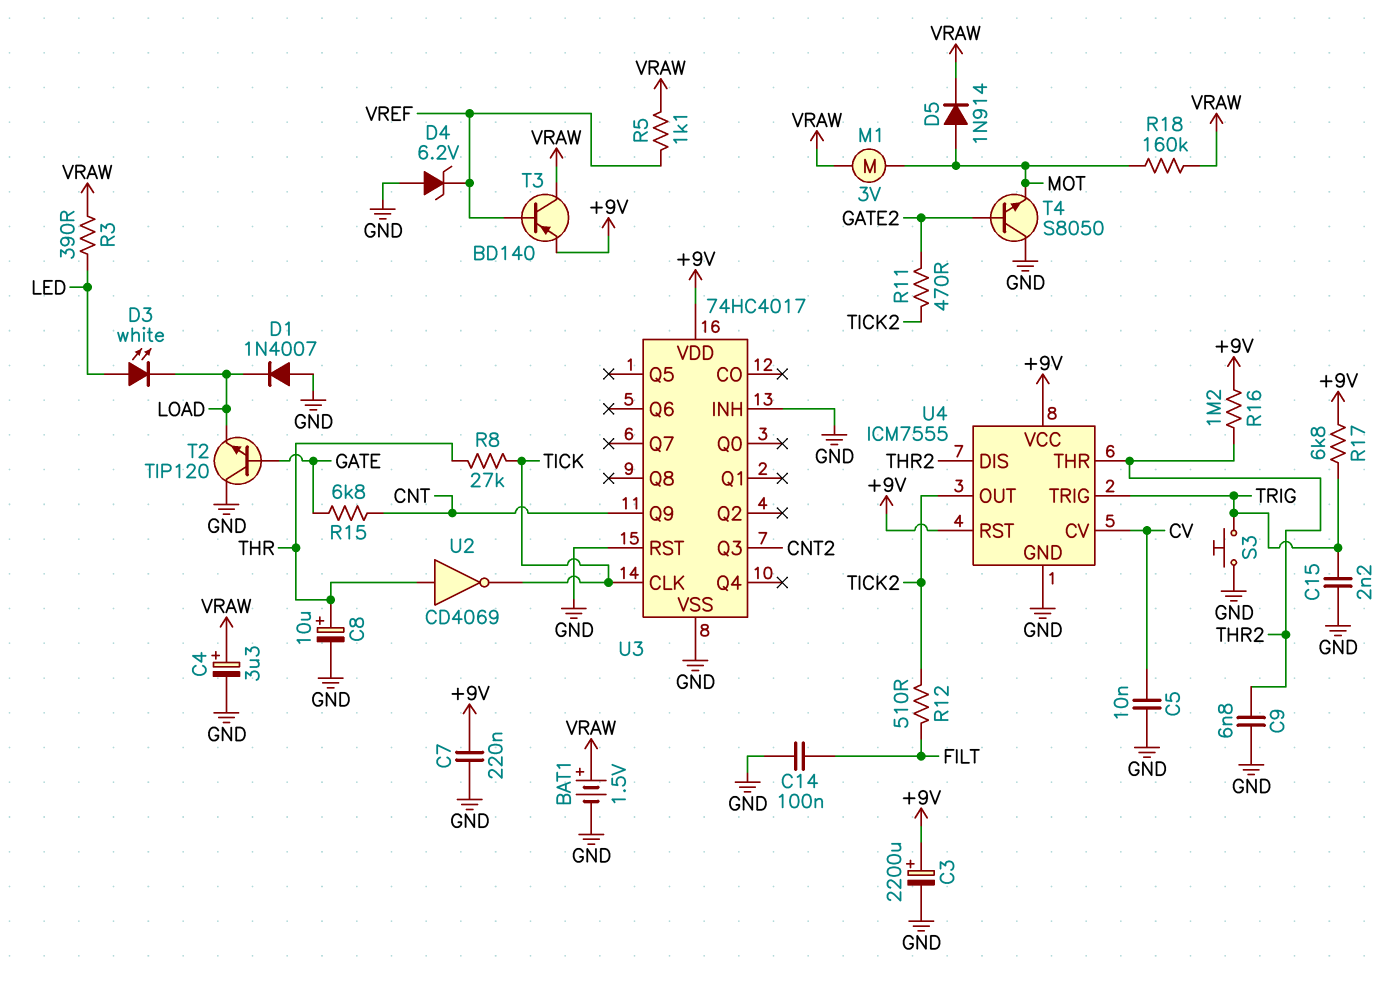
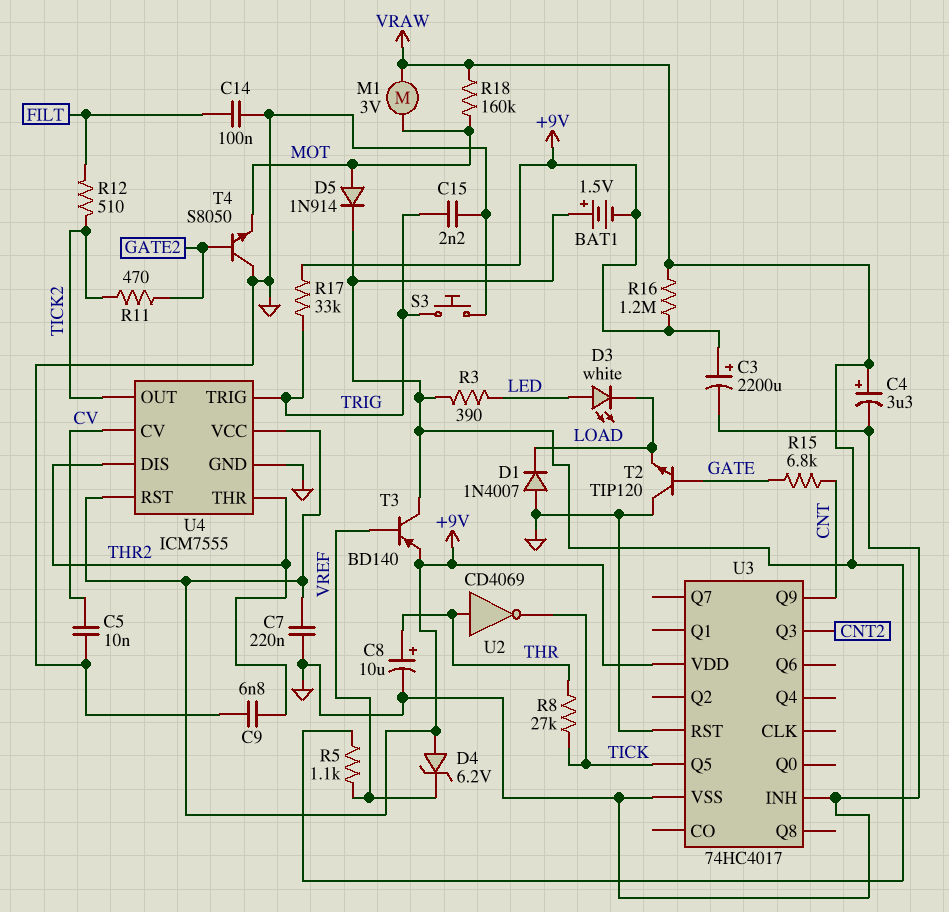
BAT1: 1.5V (plus VRAW, minus GND) -> 1.5V (plus VRAW, minus +9V)
D4: zener 6.2V (A GND, K VREF) -> zener 6.2V (A +9V, K VREF)
R16: 1.2M (+9V, THR2) -> 1.2M (+9V, VRAW)
R17: 6.8k (+9V, TRIG) -> 33k (+9V, TRIG)
U3 pin CLK: TICK -> none
U3 pin Q5: none -> TICK

